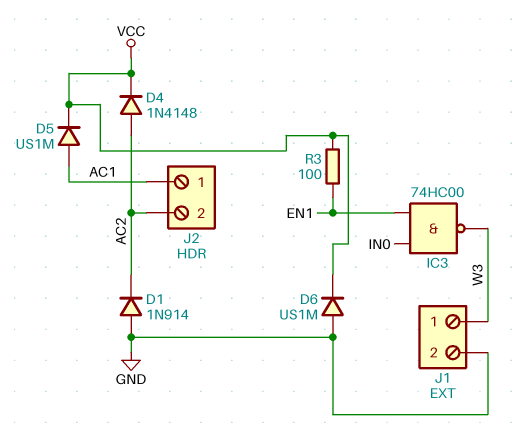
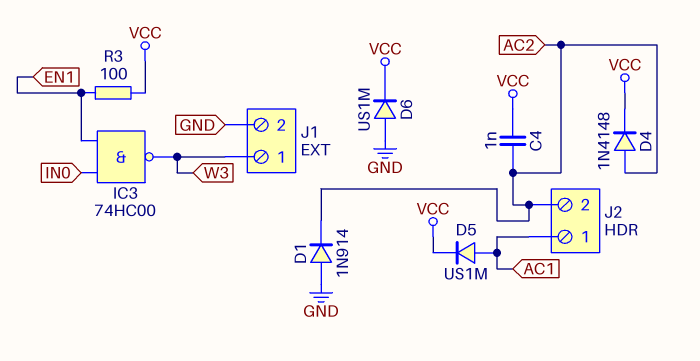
C4: none -> 1nF (AC2, VCC)

